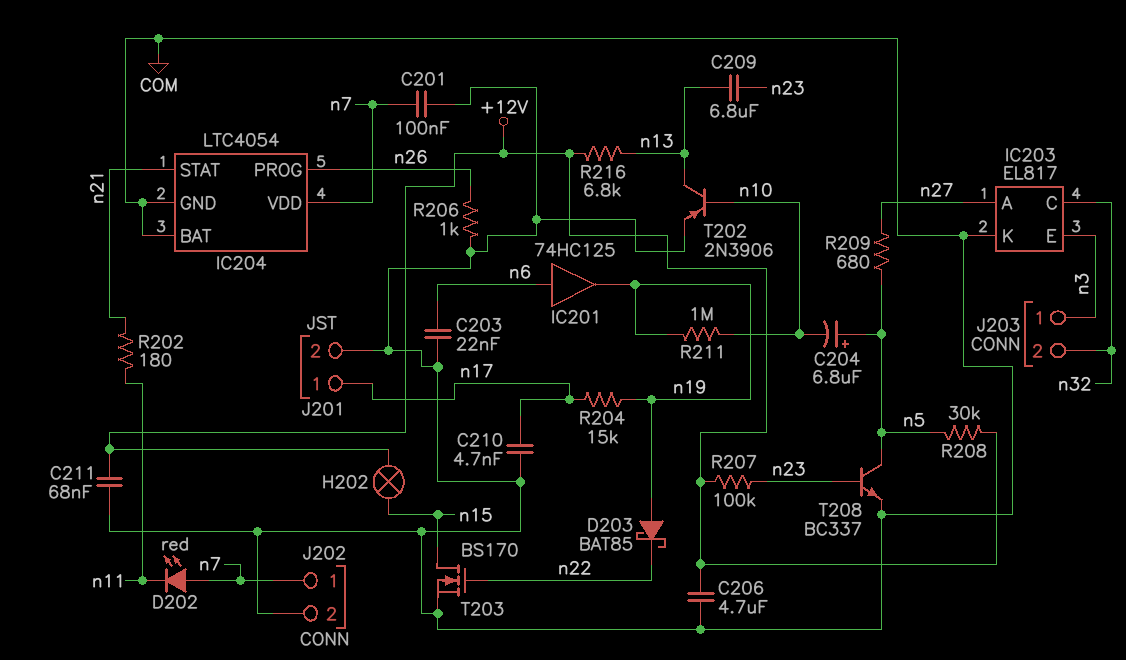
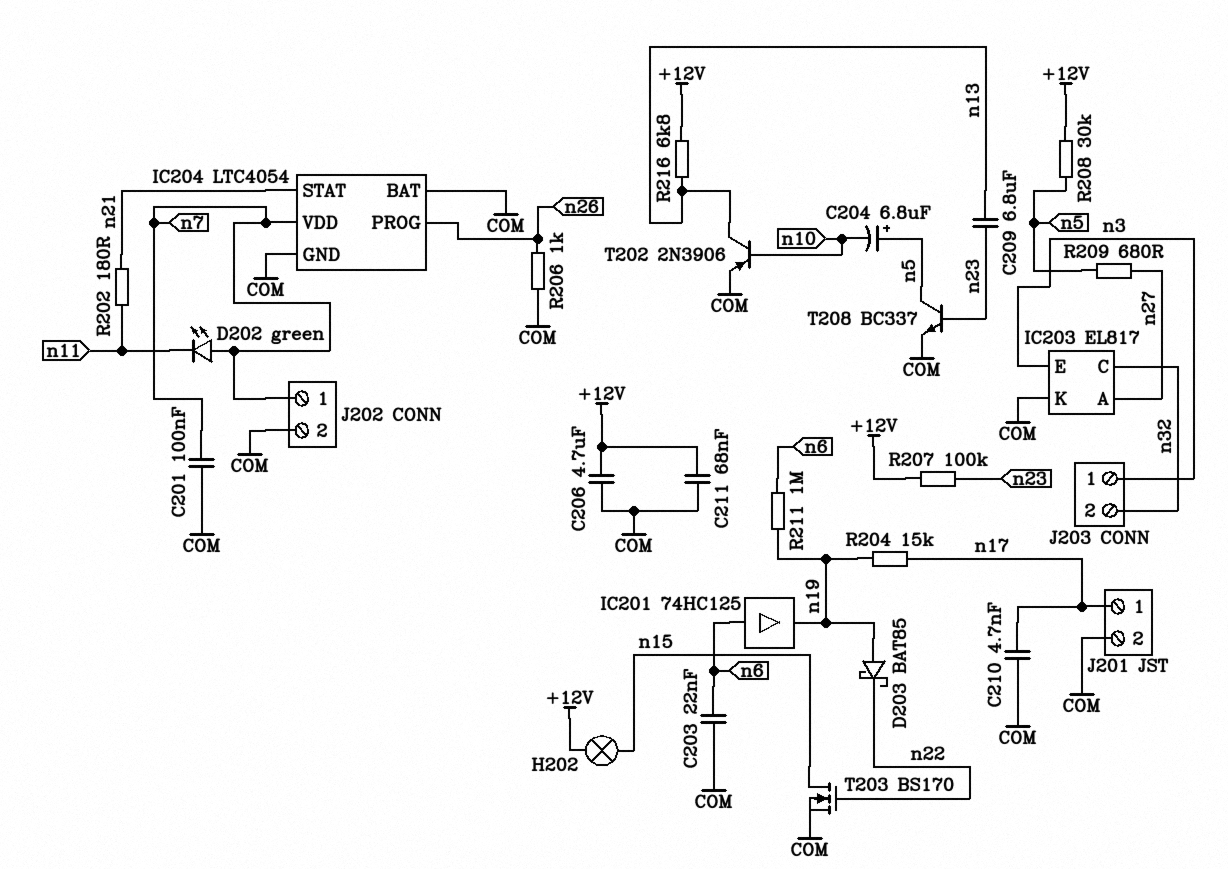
D202: LED red (A n7, K n11) -> LED green (A n7, K n11)
R211: 1M (n10, n19) -> 1M (n6, n19)

